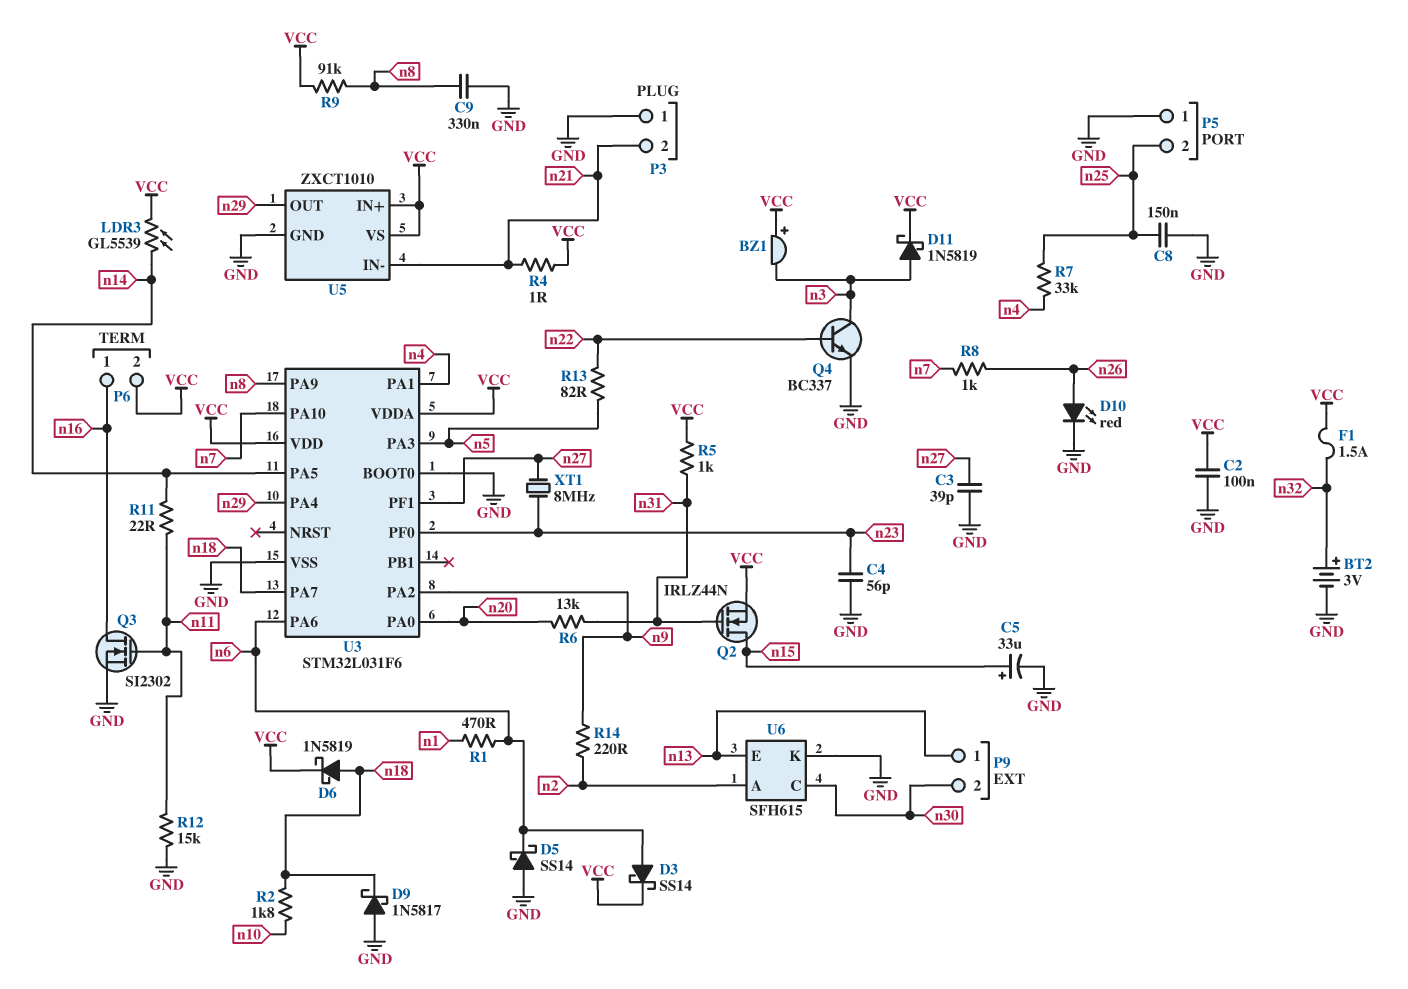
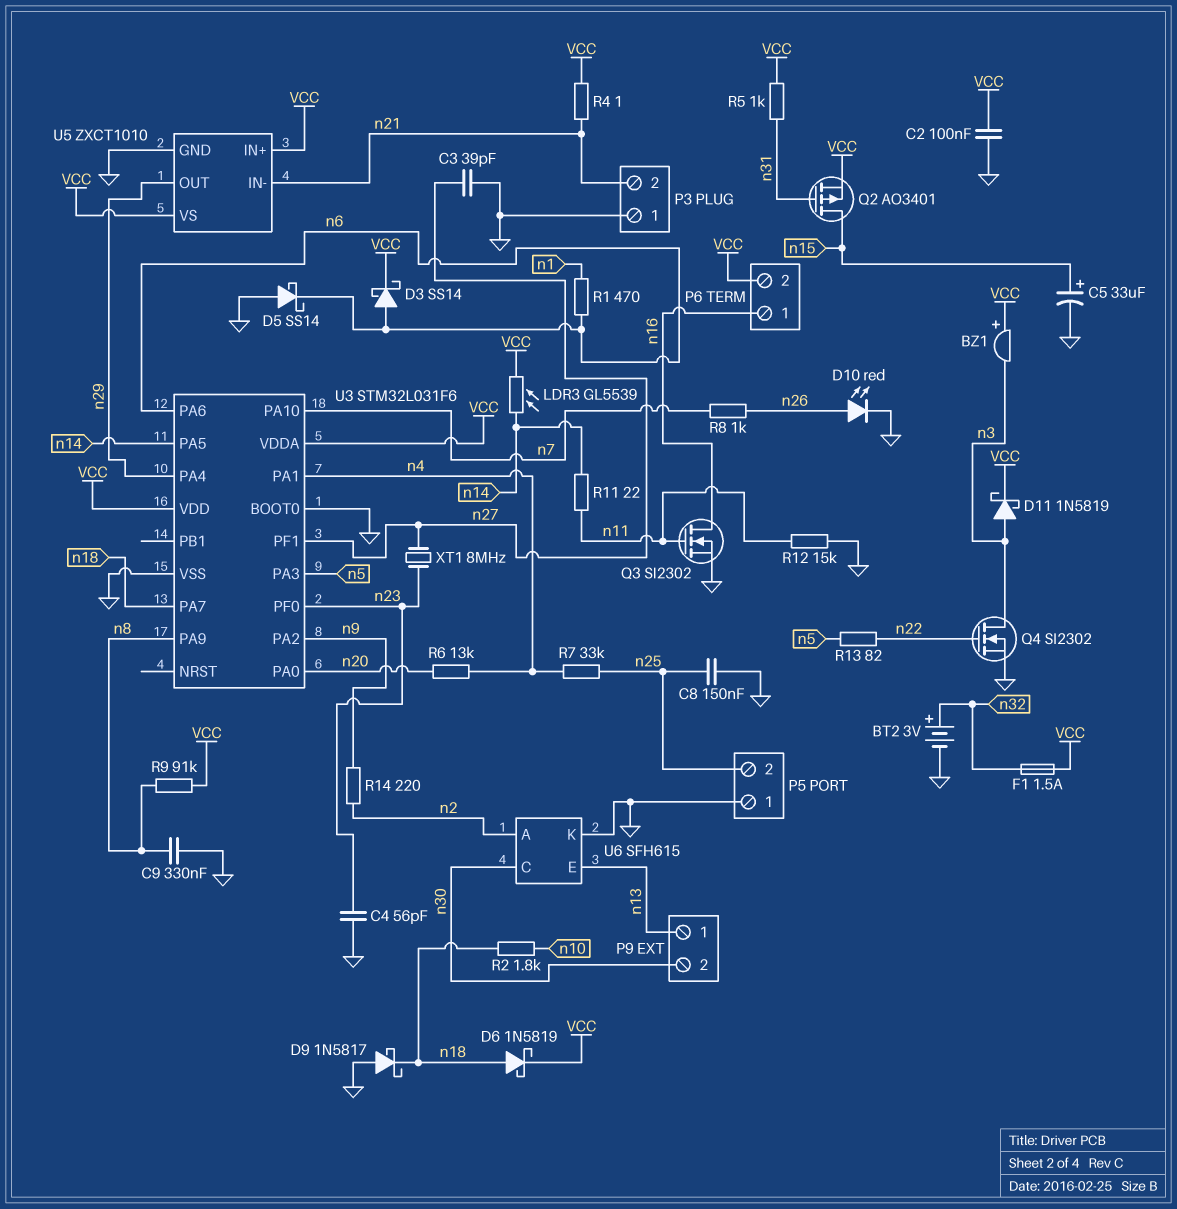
Q2: NMOS IRLZ44N (G n31, D n15, S VCC) -> PMOS AO3401 (G n31, D n15, S VCC)
Q4: NPN BC337 (B n22, C n3, E GND) -> NMOS SI2302 (G n22, D n3, S GND)
R6: 13k (n20, n31) -> 13k (n4, n20)

